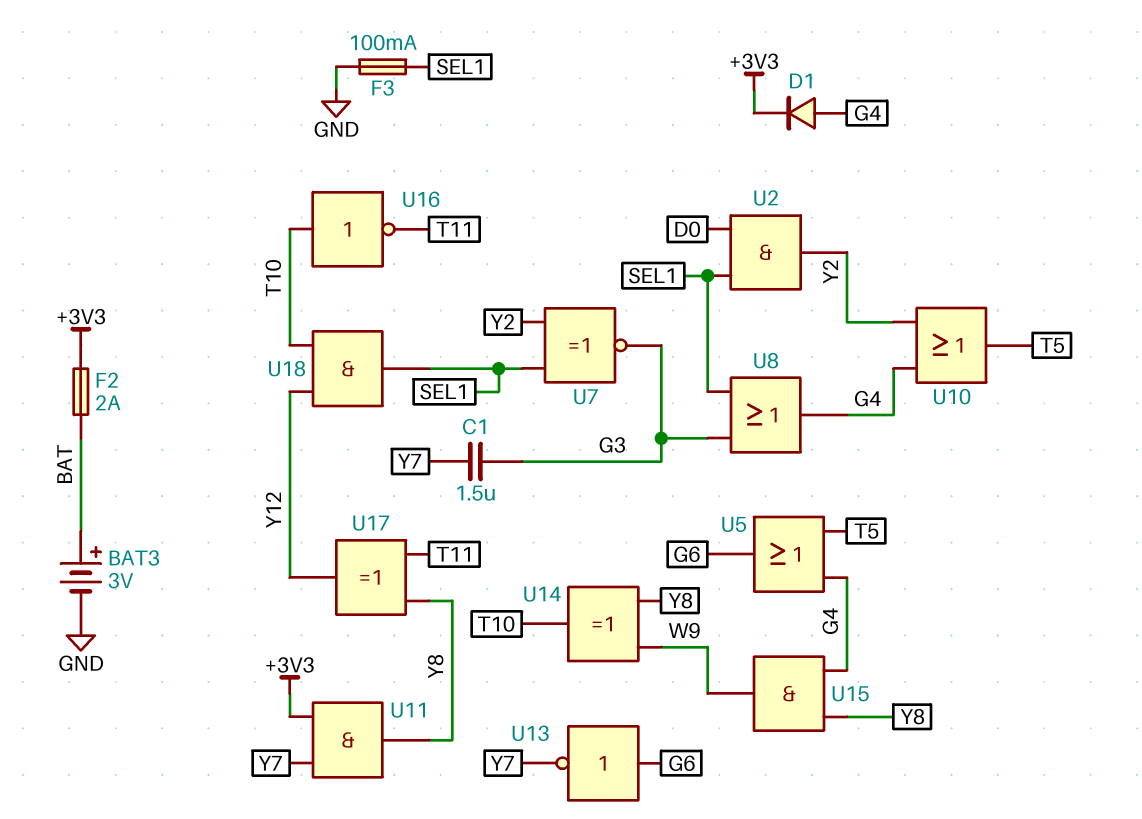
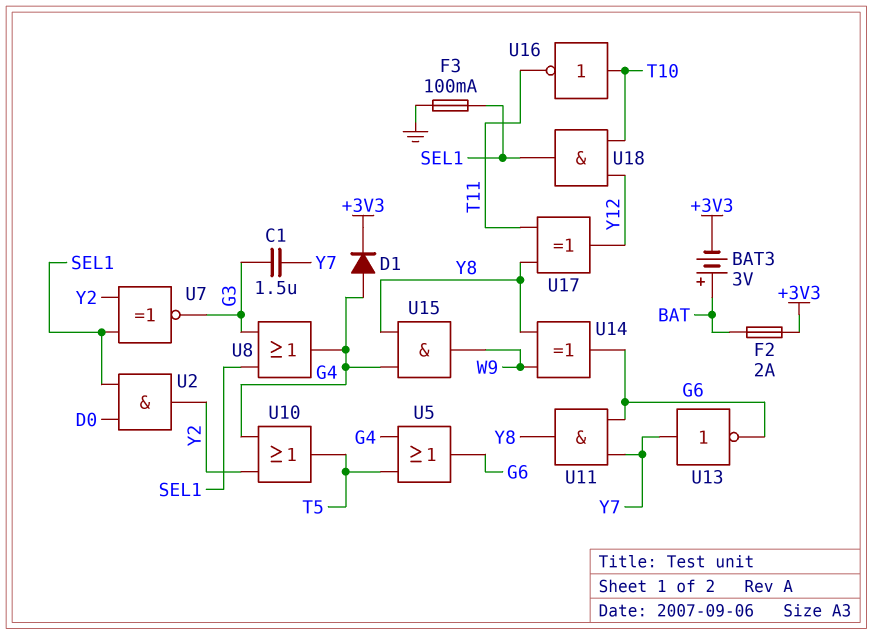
BAT3: 3V (plus BAT, minus GND) -> 3V (plus BAT, minus +3V3)
U11: AND (in +3V3, in Y7, out Y8) -> AND (in G6, in Y7, out Y8)
U13: NOT (in G6, out Y7) -> NOT (in Y7, out G6)
U14: XOR (in W9, in Y8, out T10) -> XOR (in W9, in Y8, out G6)

